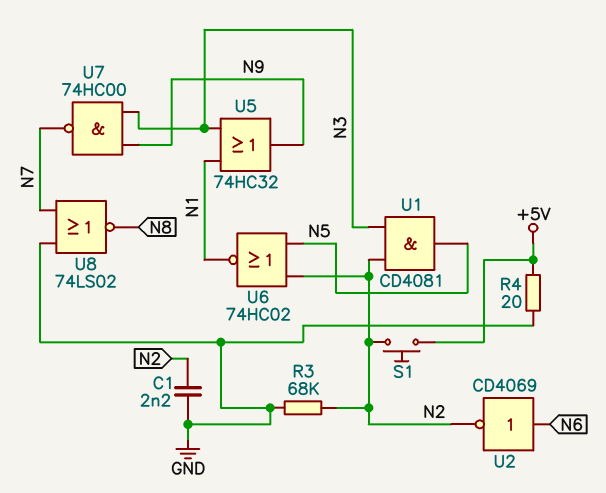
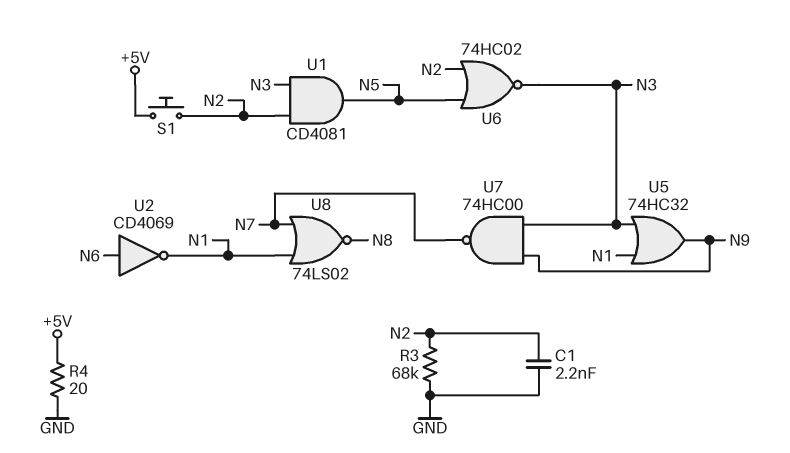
U2: NOT CD4069 (in N6, out N2) -> NOT CD4069 (in N6, out N1)
U6: NOR 74HC02 (in N2, in N5, out N1) -> NOR 74HC02 (in N2, in N5, out N3)
U8: NOR 74LS02 (in GND, in N7, out N8) -> NOR 74LS02 (in N1, in N7, out N8)

